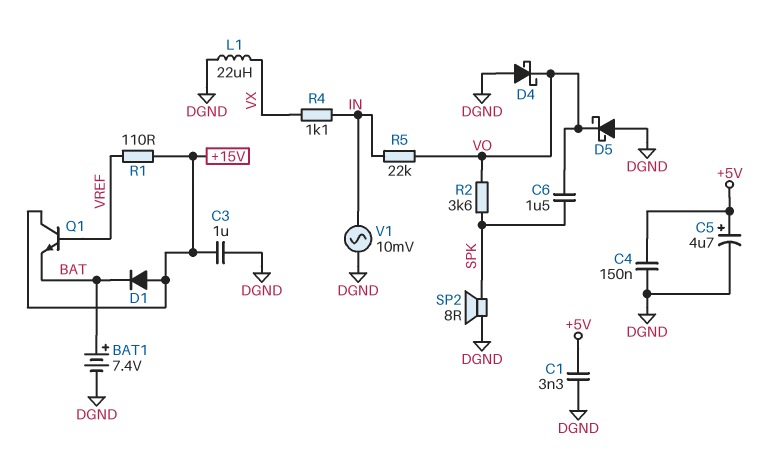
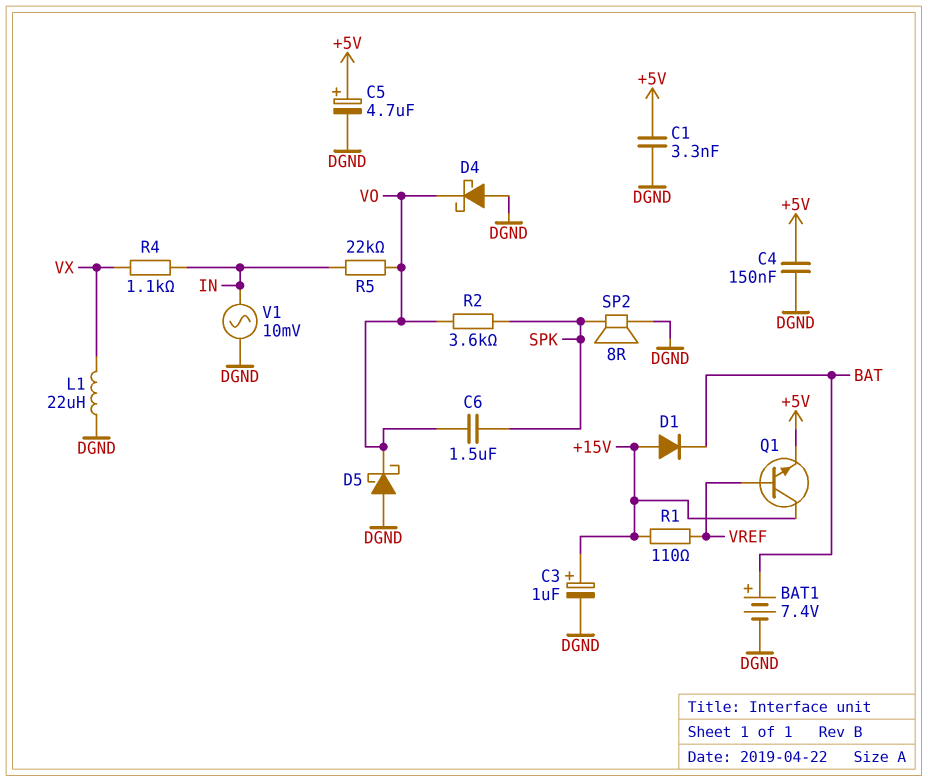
C3: 1uF (+15V, DGND) -> 1uF (plus +15V, minus DGND)
Q1: NPN (B VREF, C +15V, E BAT) -> NPN (B VREF, C +15V, E +5V)

